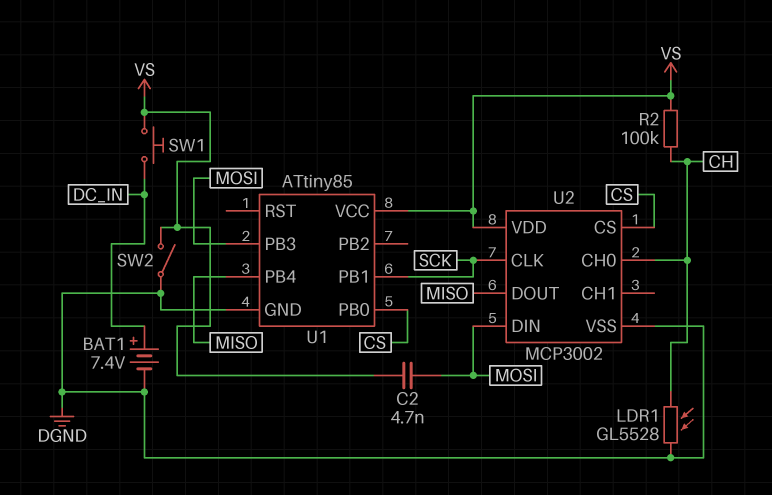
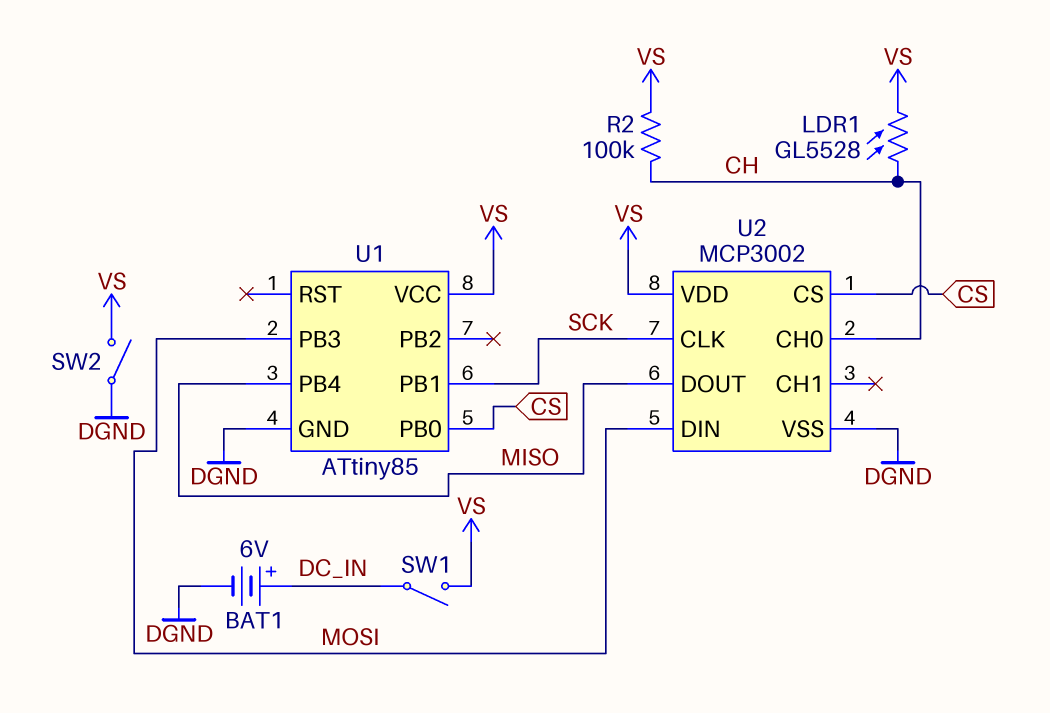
BAT1: 7.4V (plus DC_IN, minus DGND) -> 6V (plus DC_IN, minus DGND)
C2: 4.7nF (MOSI, VS) -> none
LDR1: GL5528 (CH, DGND) -> GL5528 (CH, VS)
SW1: button (DC_IN, VS) -> switch (DC_IN, VS)

